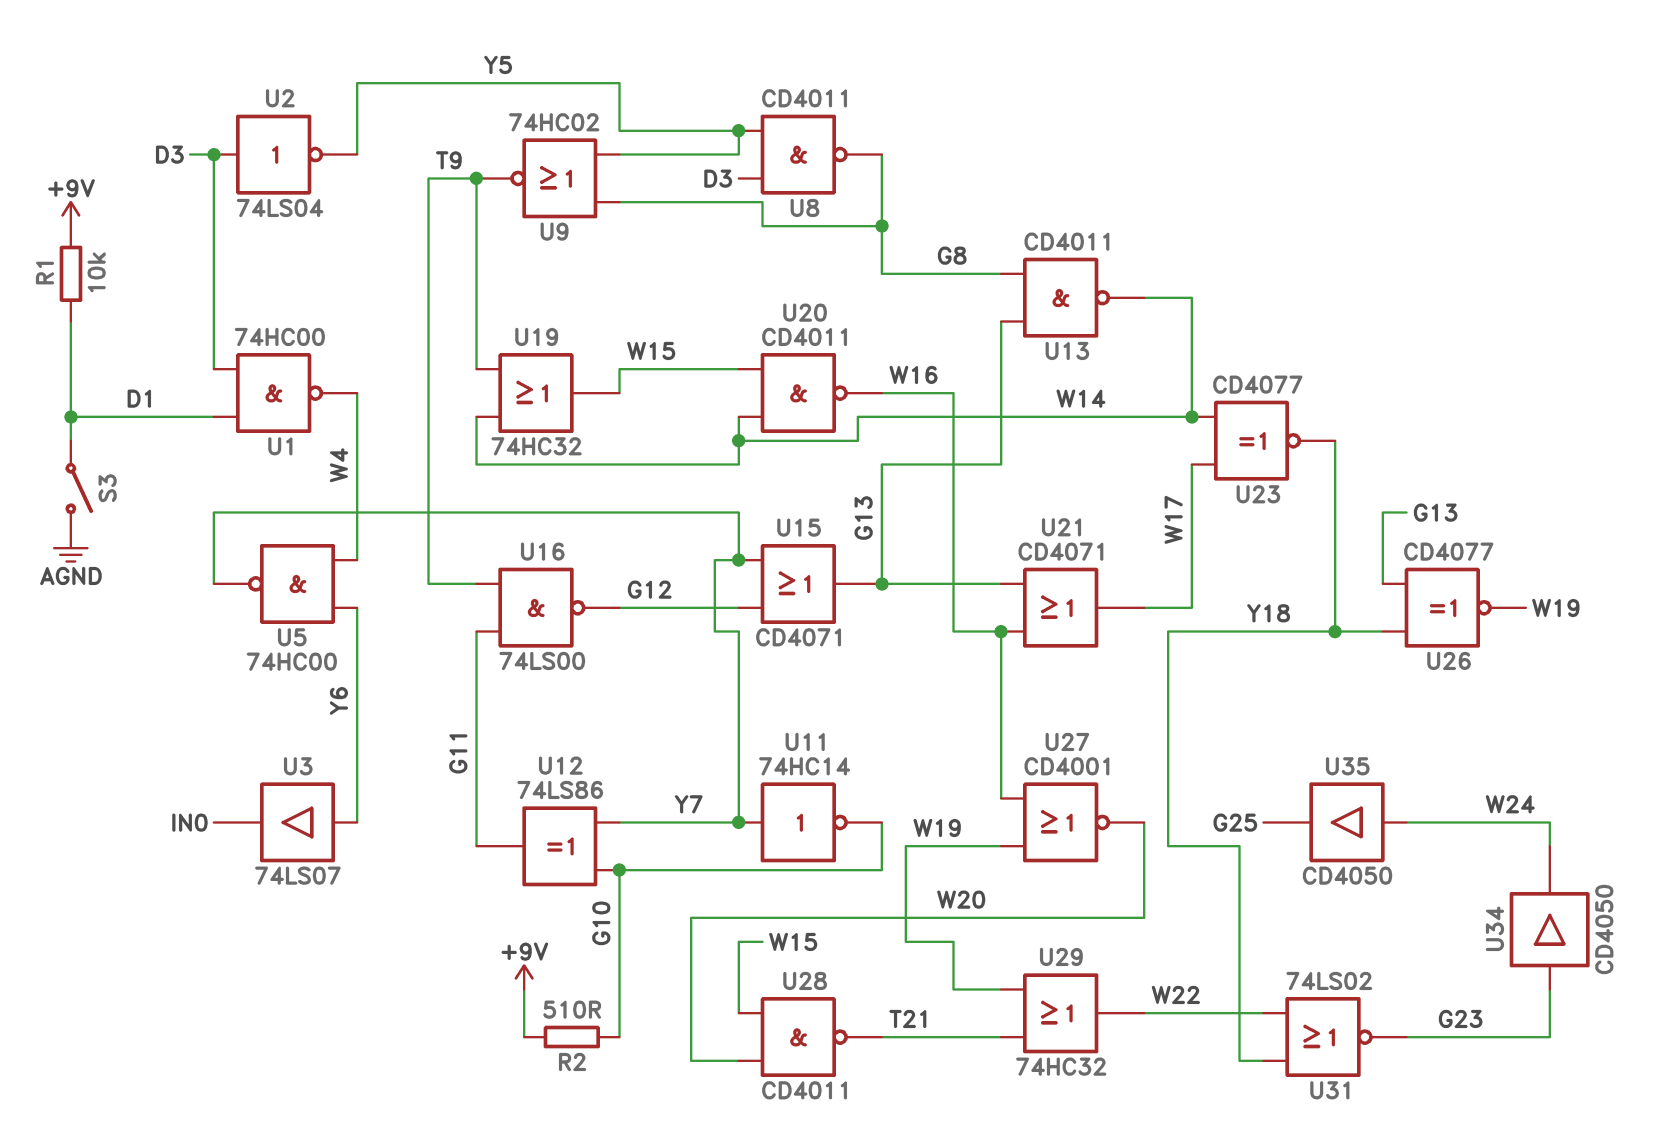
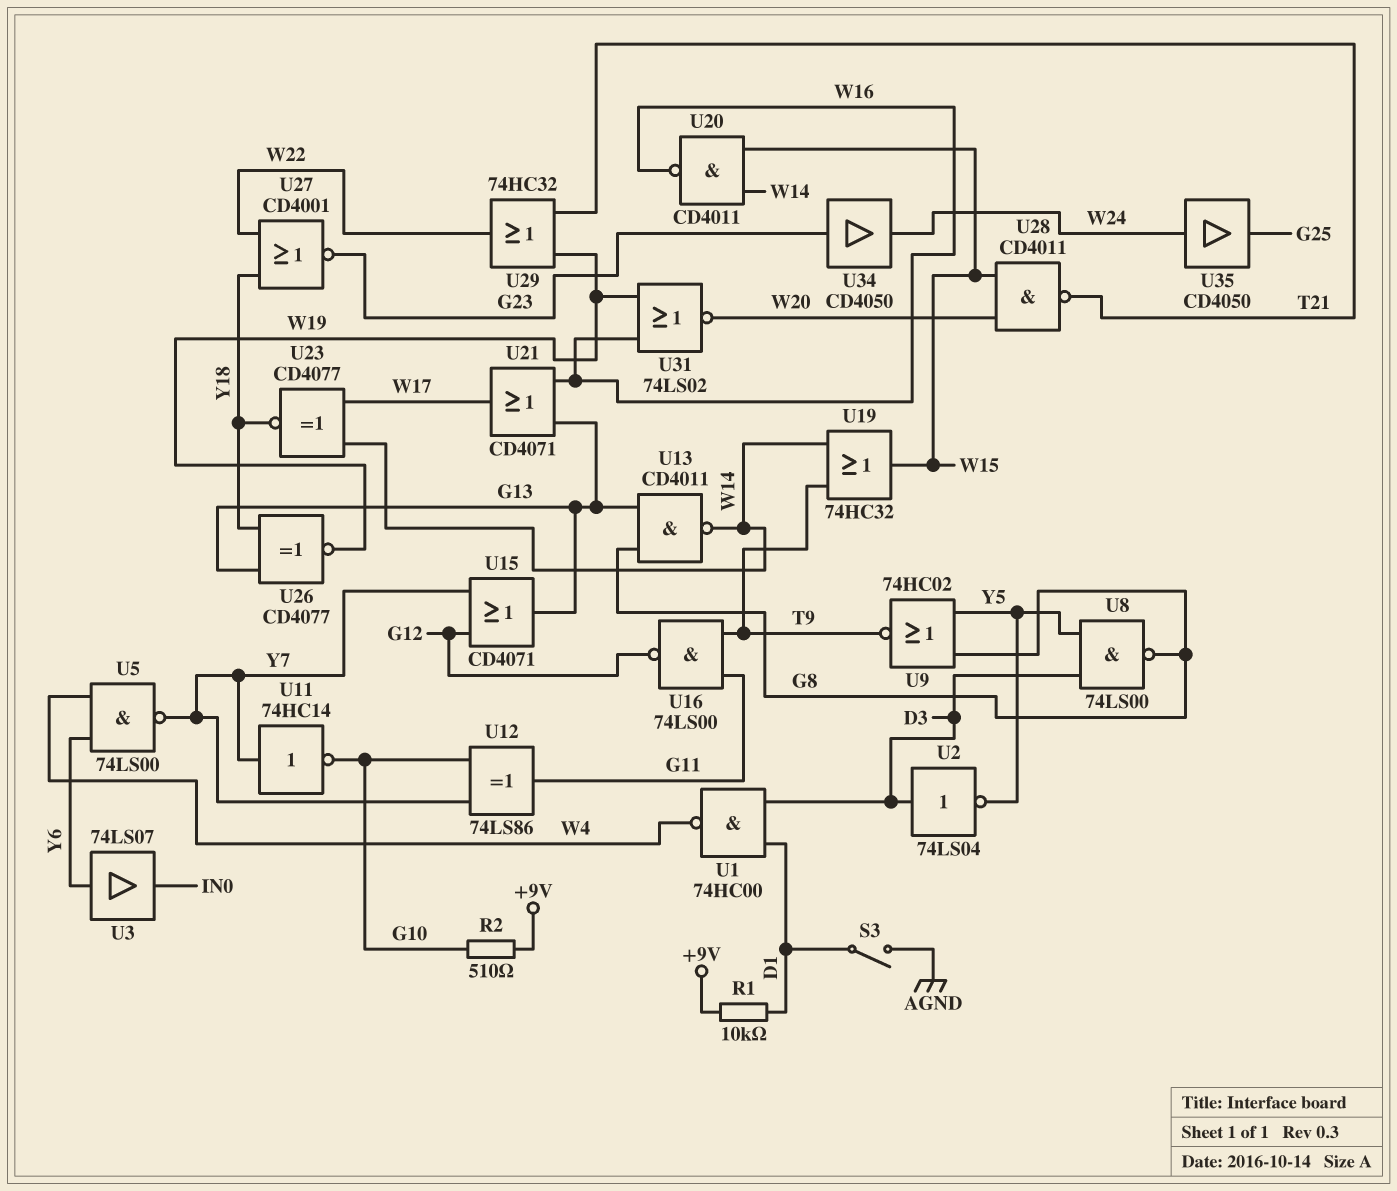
U5: NAND 74HC00 (in W4, in Y6, out Y7) -> NAND 74LS00 (in W4, in Y6, out Y7)
U8: NAND CD4011 (in D3, in Y5, out G8) -> NAND 74LS00 (in D3, in Y5, out G8)
U27: NOR CD4001 (in W16, in W19, out W20) -> NOR CD4001 (in W22, in Y18, out G23)
U31: NOR 74LS02 (in W22, in Y18, out G23) -> NOR 74LS02 (in W16, in W19, out W20)

